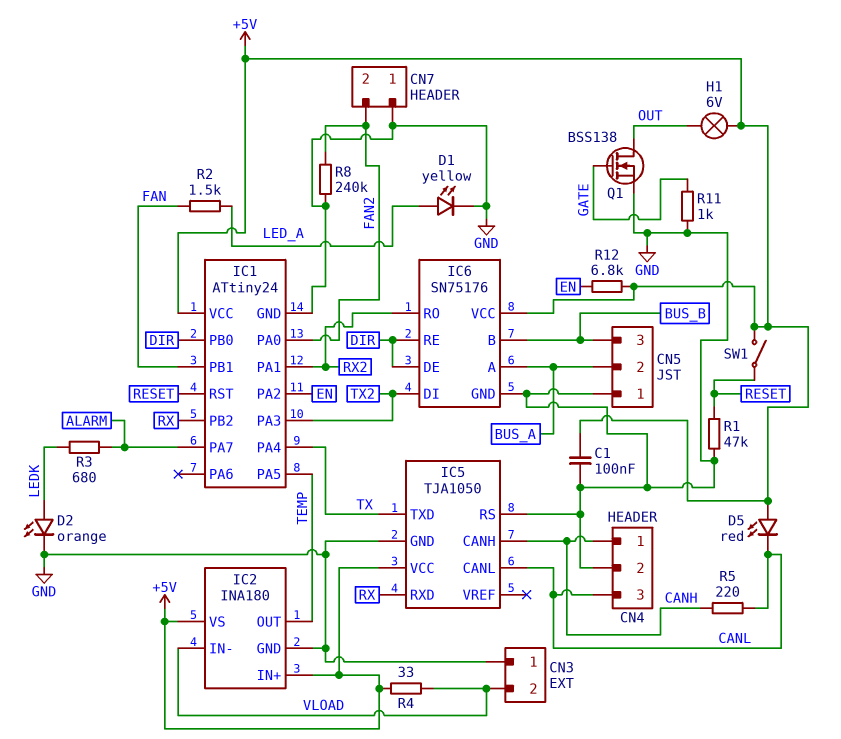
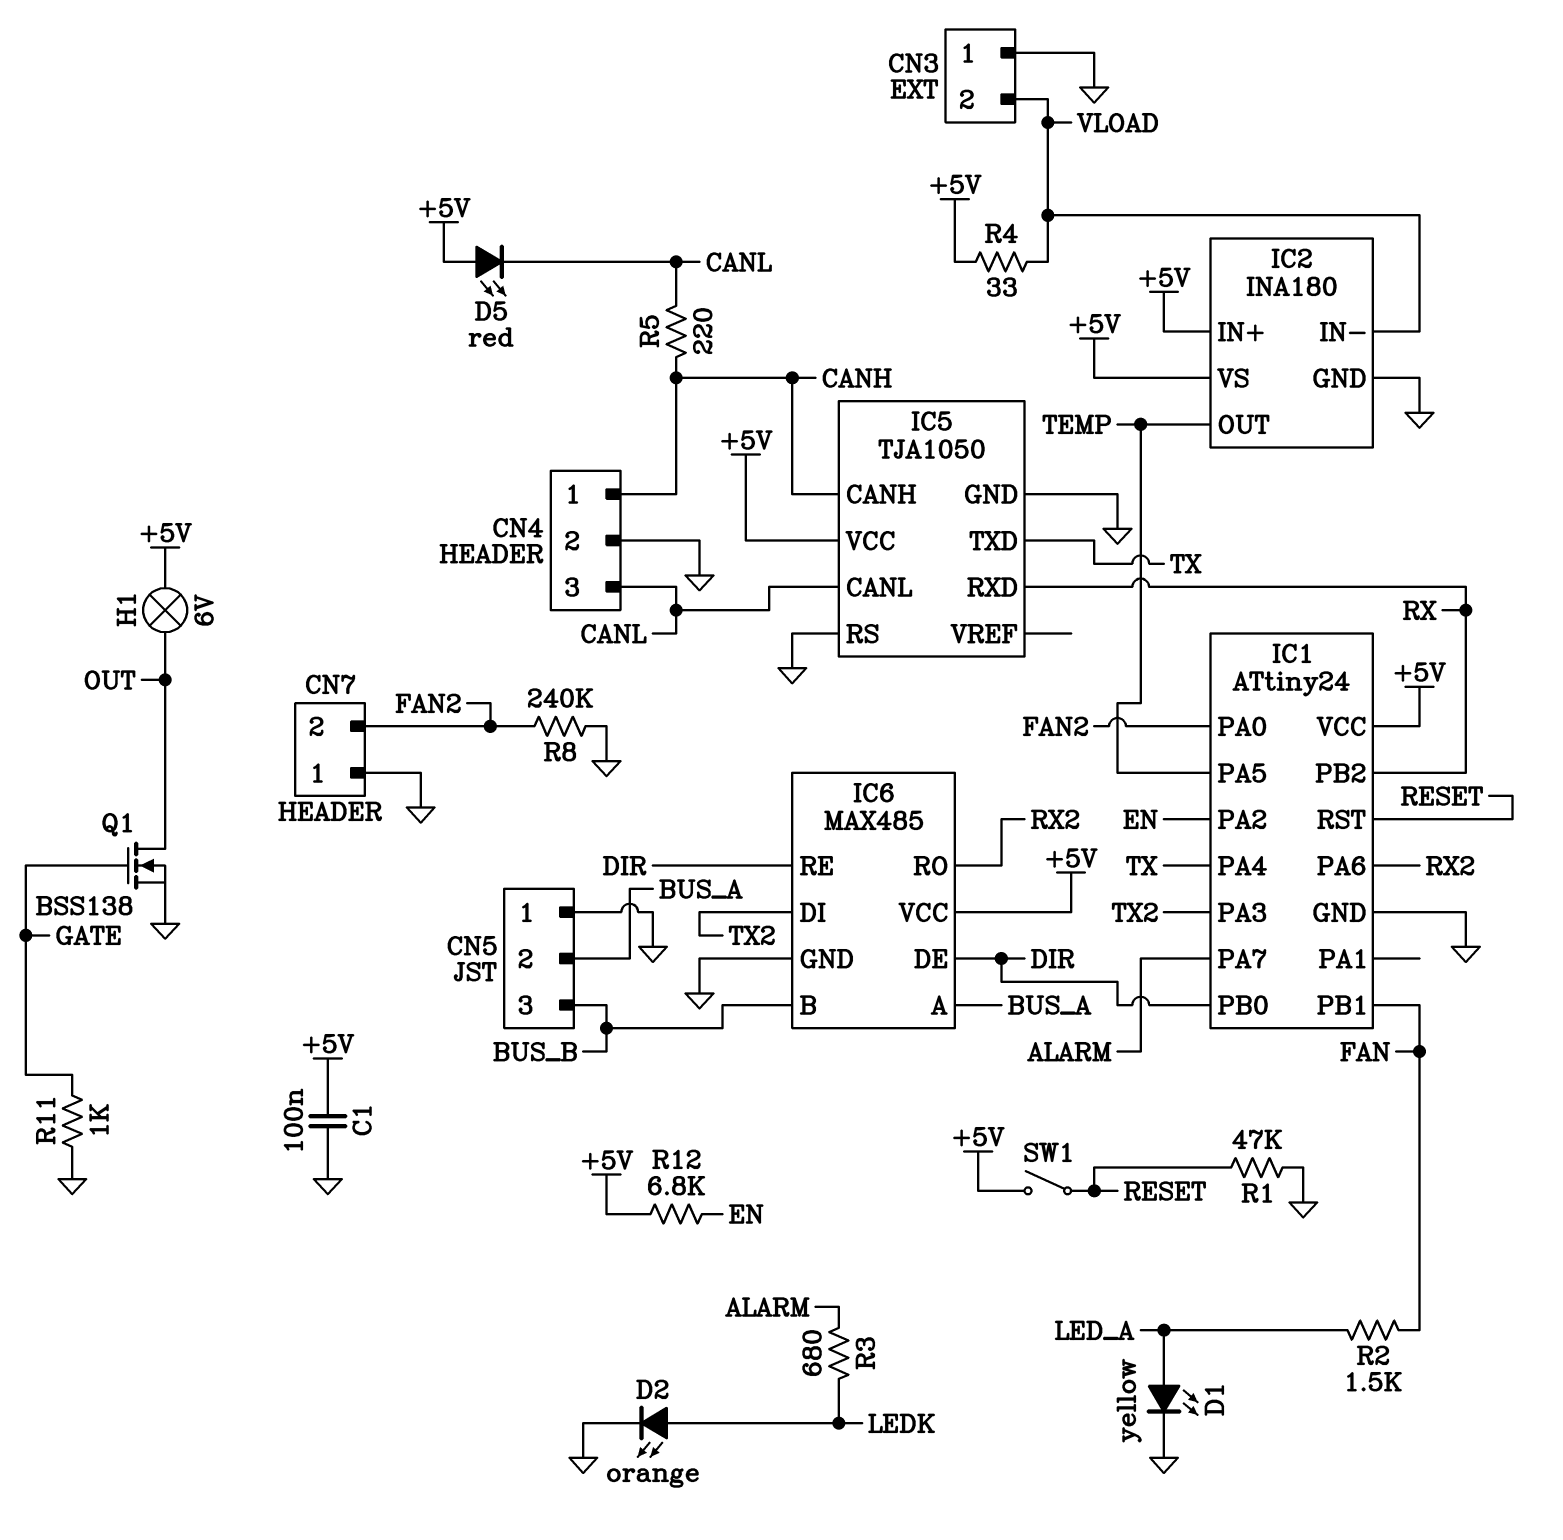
IC1 pin PA1: RX2 -> none
IC1 pin PA6: none -> RX2
IC6: SN75176 -> MAX485

